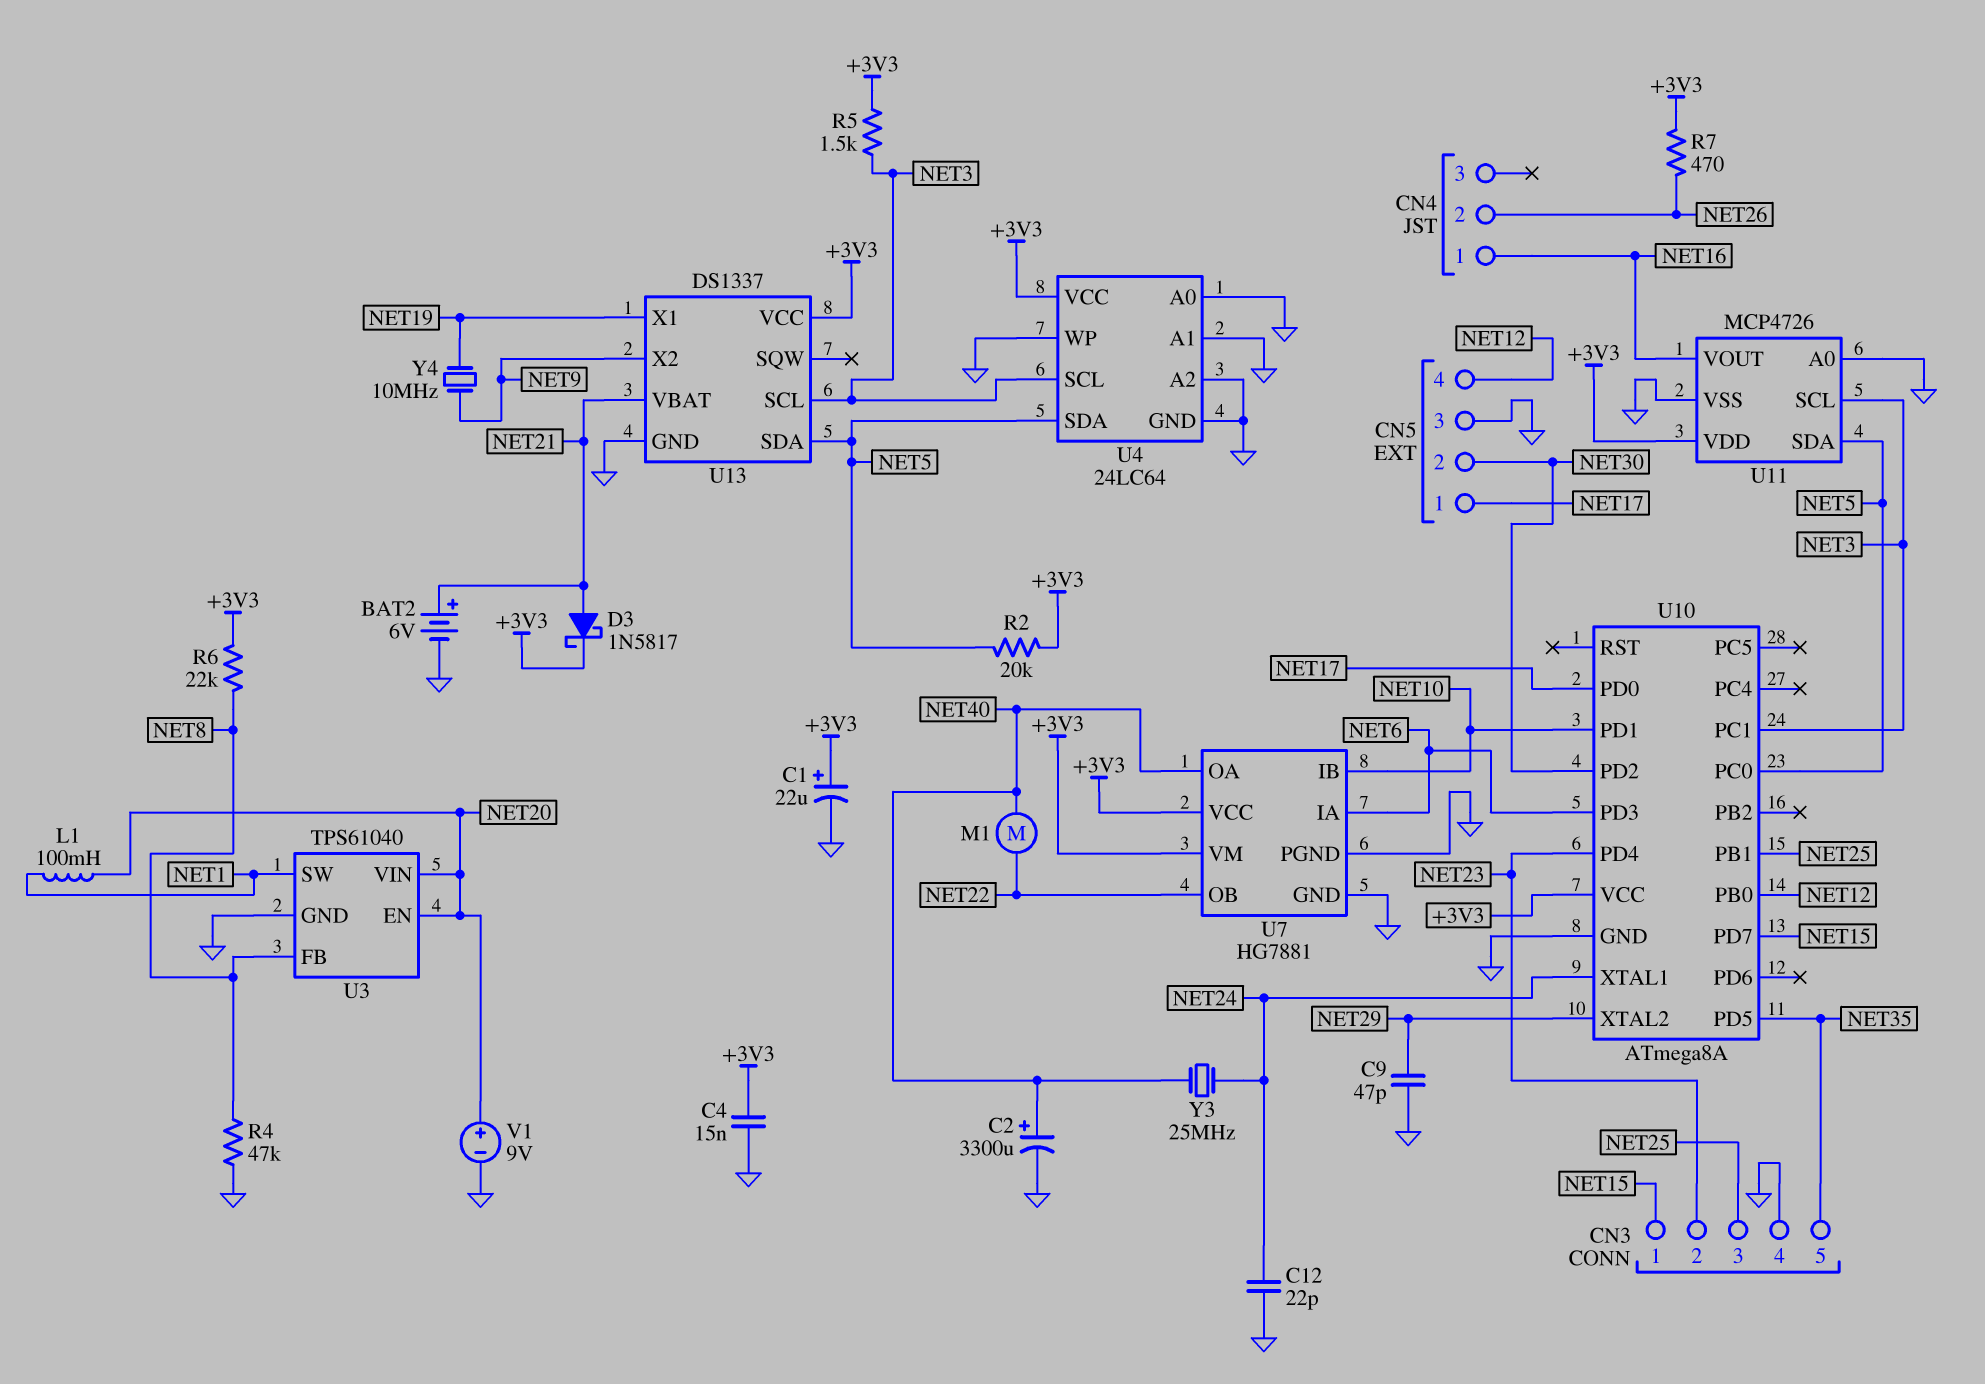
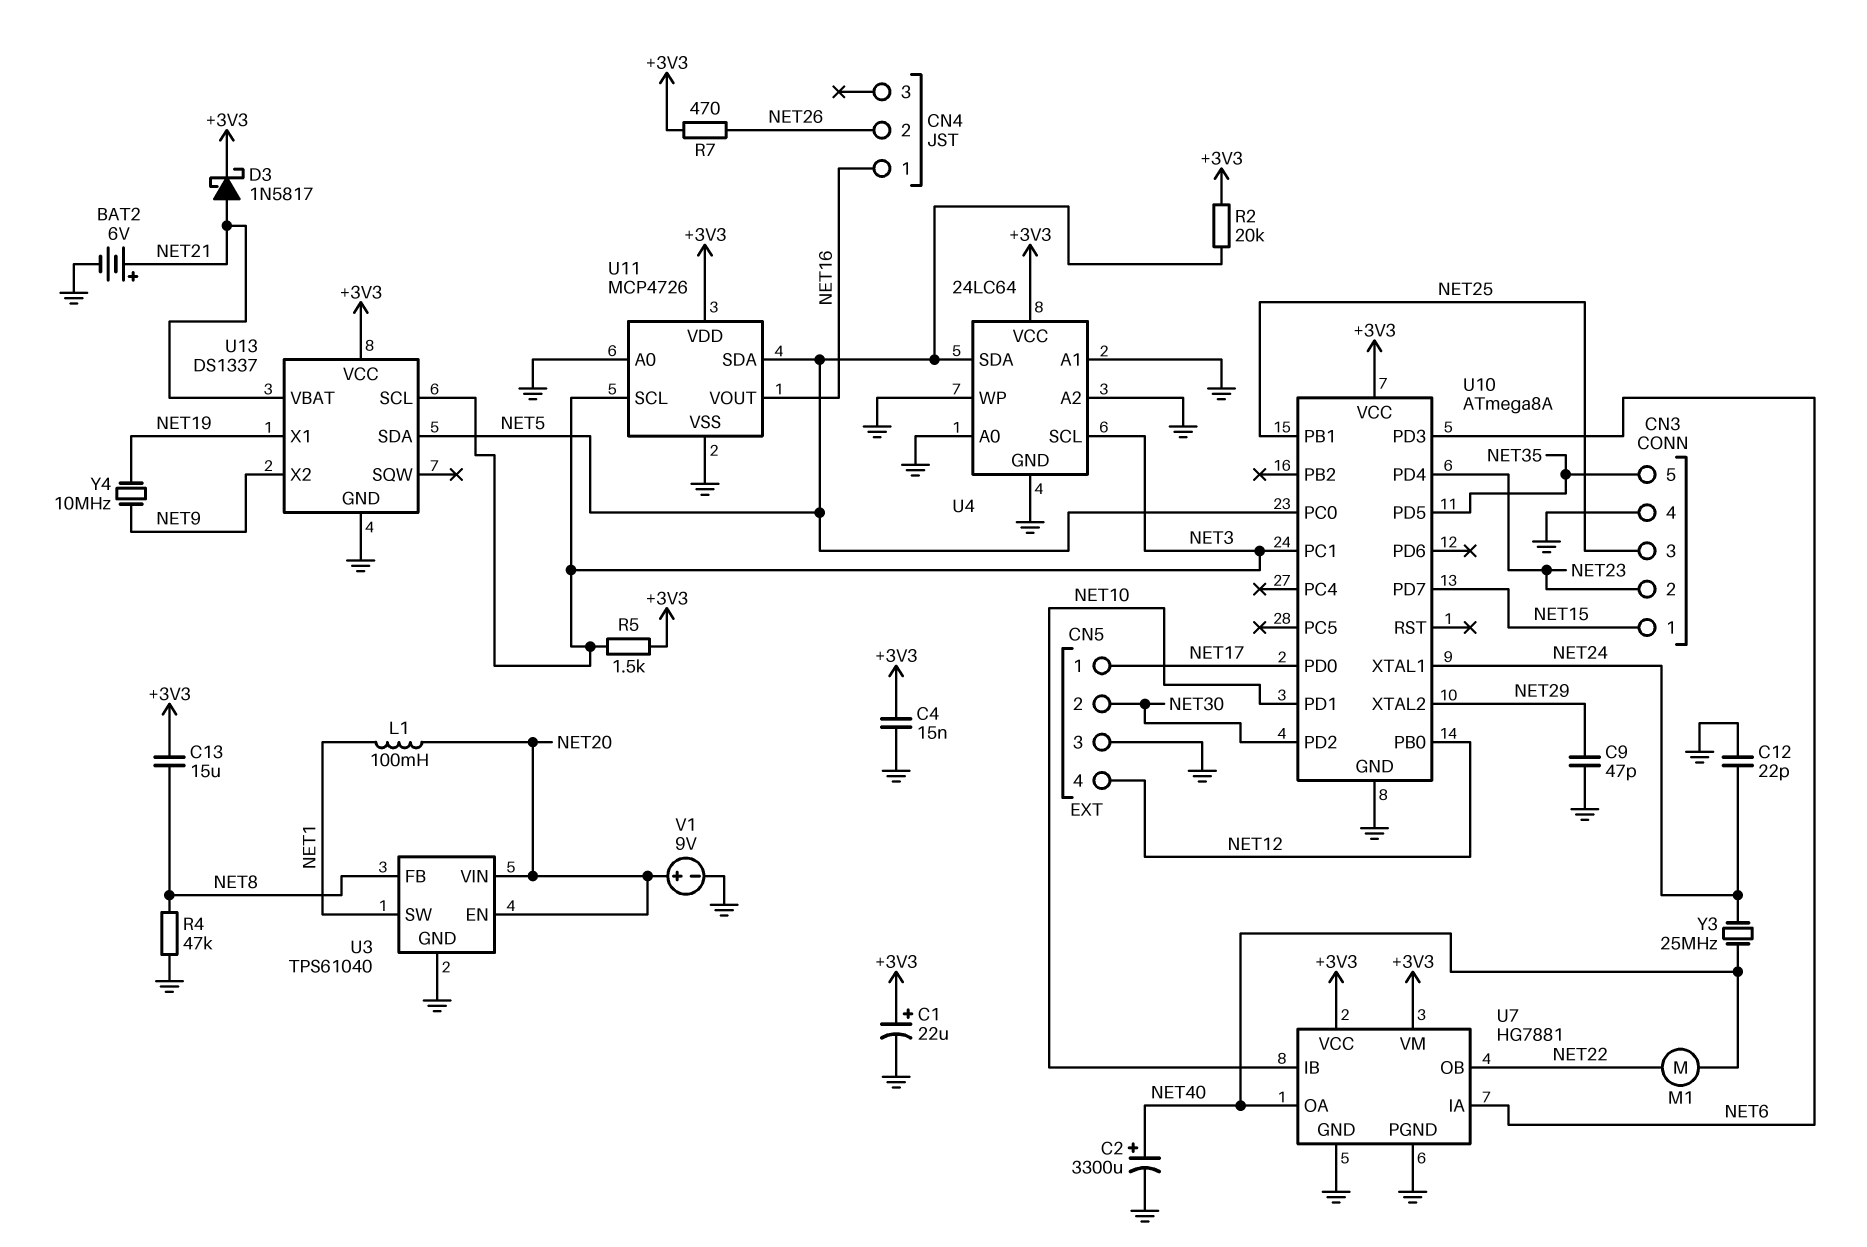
C13: none -> 15uF (+3V3, NET8)
R6: 22k (+3V3, NET8) -> none

